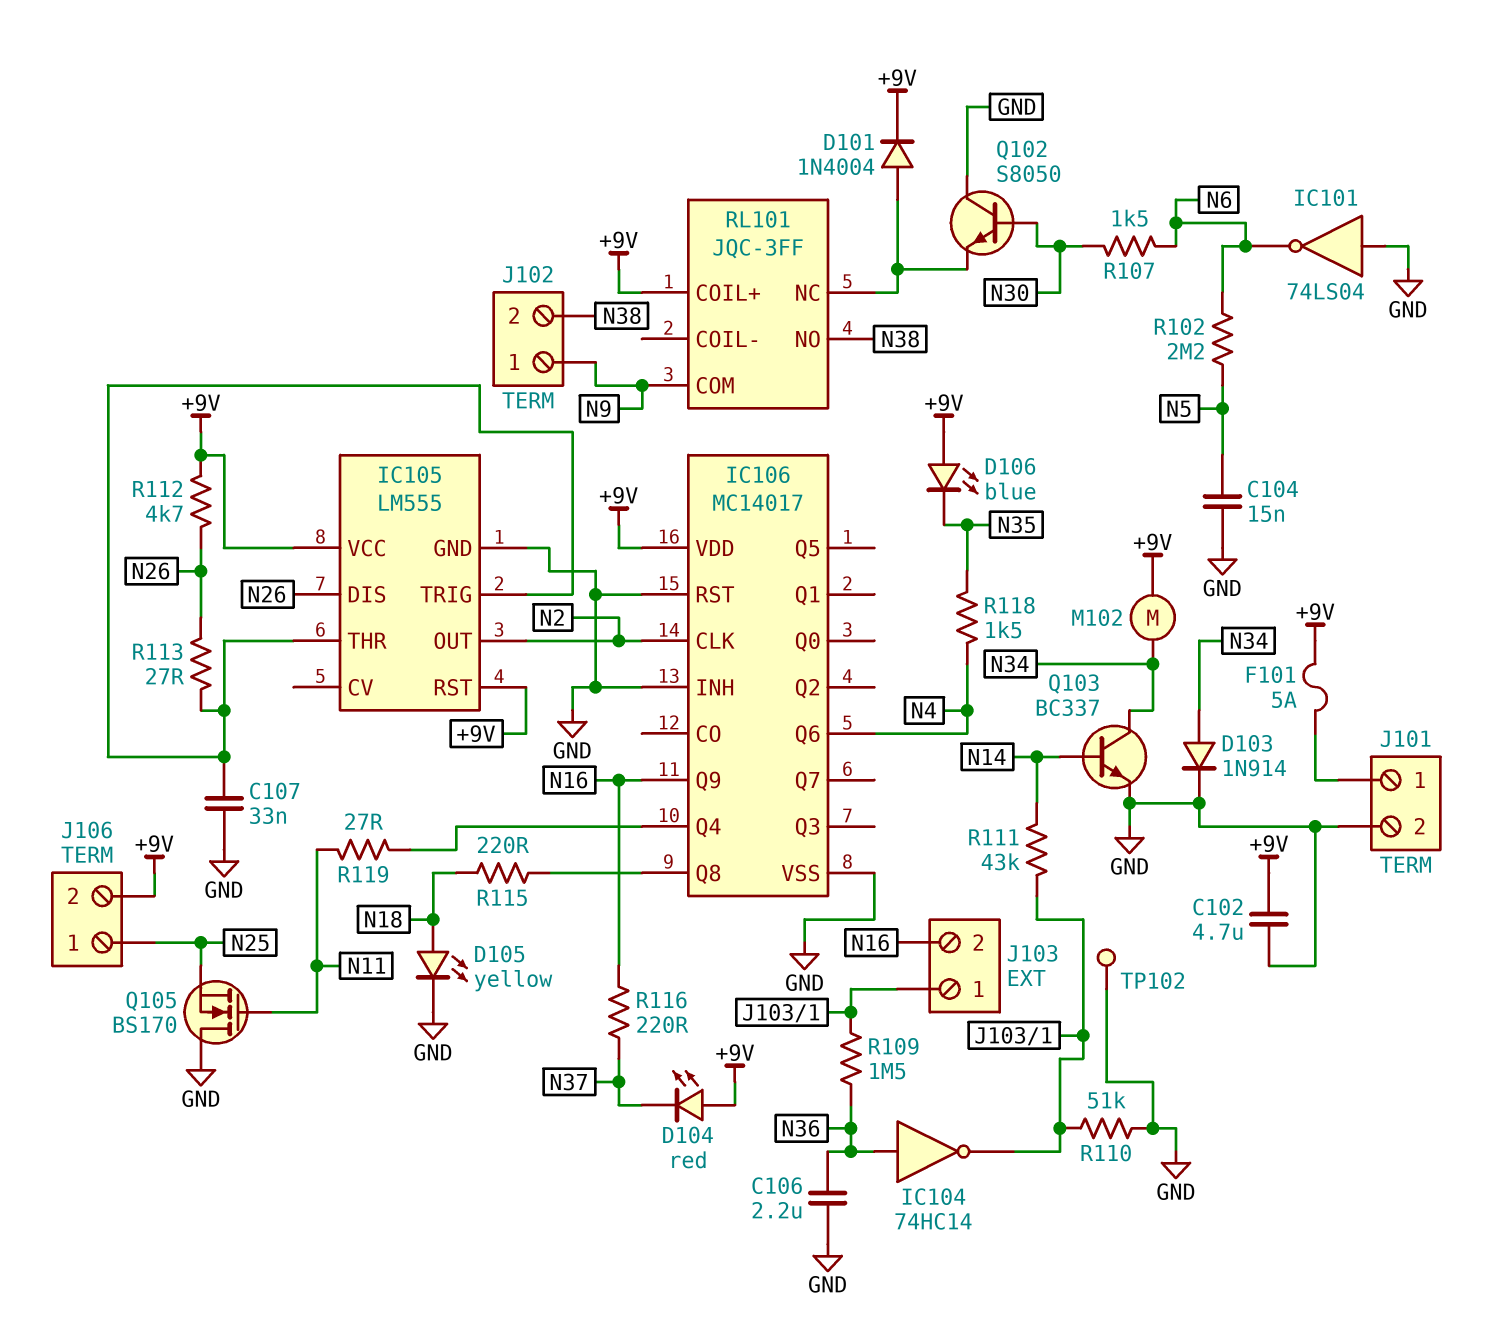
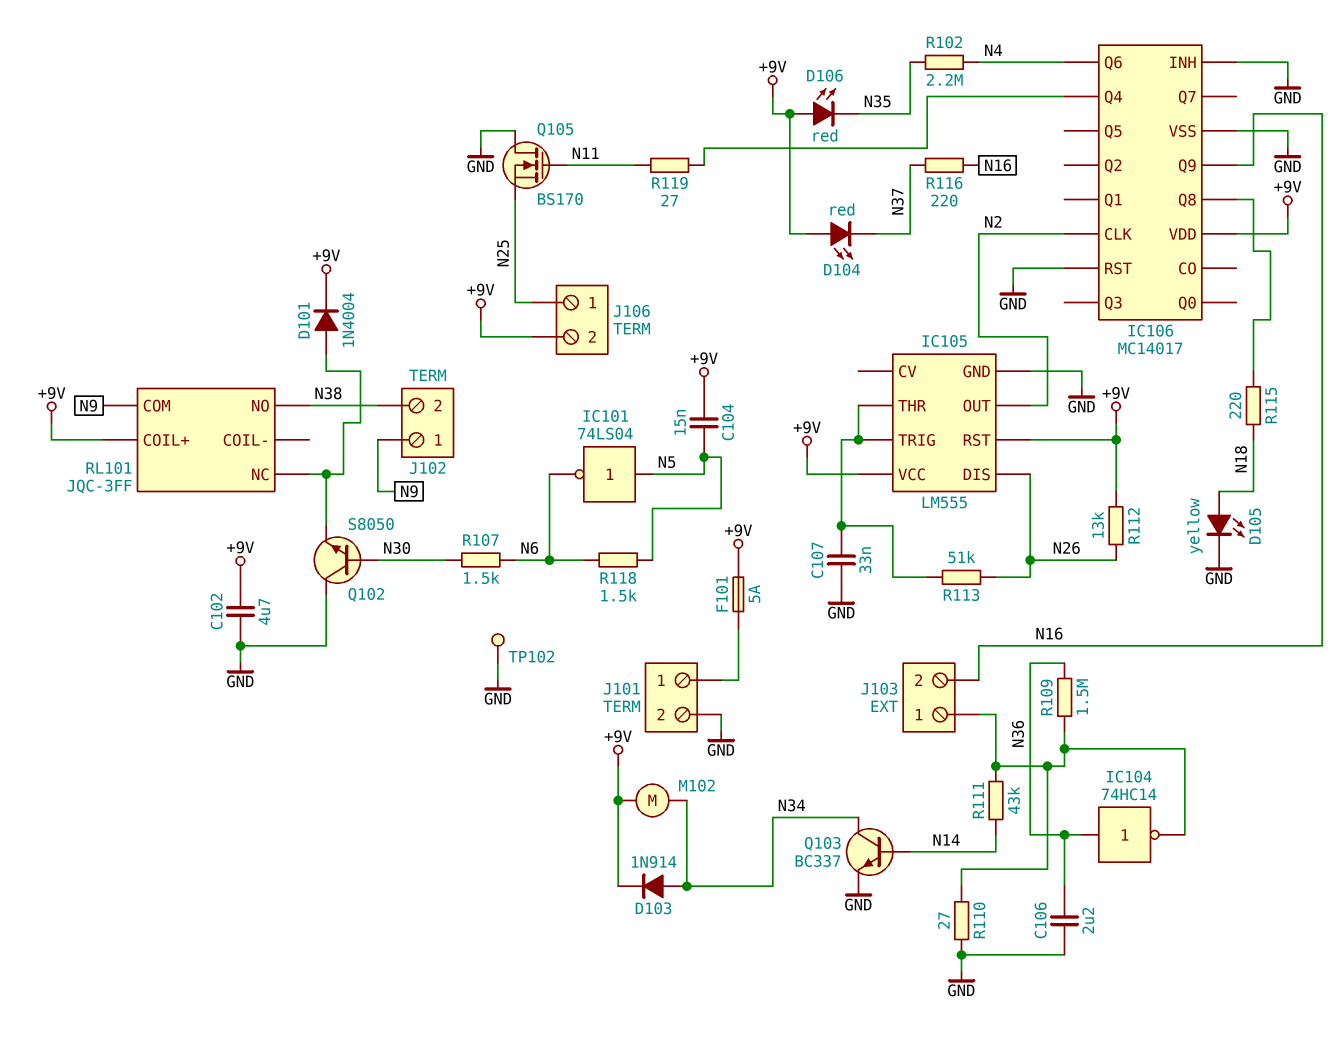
C104: 15nF (GND, N5) -> 15nF (+9V, N5)
D103: diode 1N914 (A N34, K GND) -> diode 1N914 (A N34, K +9V)
D106: LED blue (A +9V, K N35) -> LED red (A +9V, K N35)
IC101: NOT 74LS04 (in GND, out N6) -> NOT 74LS04 (in N5, out N6)
R102: 2.2M (N5, N6) -> 2.2M (N4, N35)
R110: 51k (GND, J103/1) -> 27 (GND, J103/1)
R112: 4.7k (+9V, N26) -> 13k (+9V, N26)
R113: 27 (IC105/THR, N26) -> 51k (IC105/THR, N26)
R118: 1.5k (N4, N35) -> 1.5k (N5, N6)

